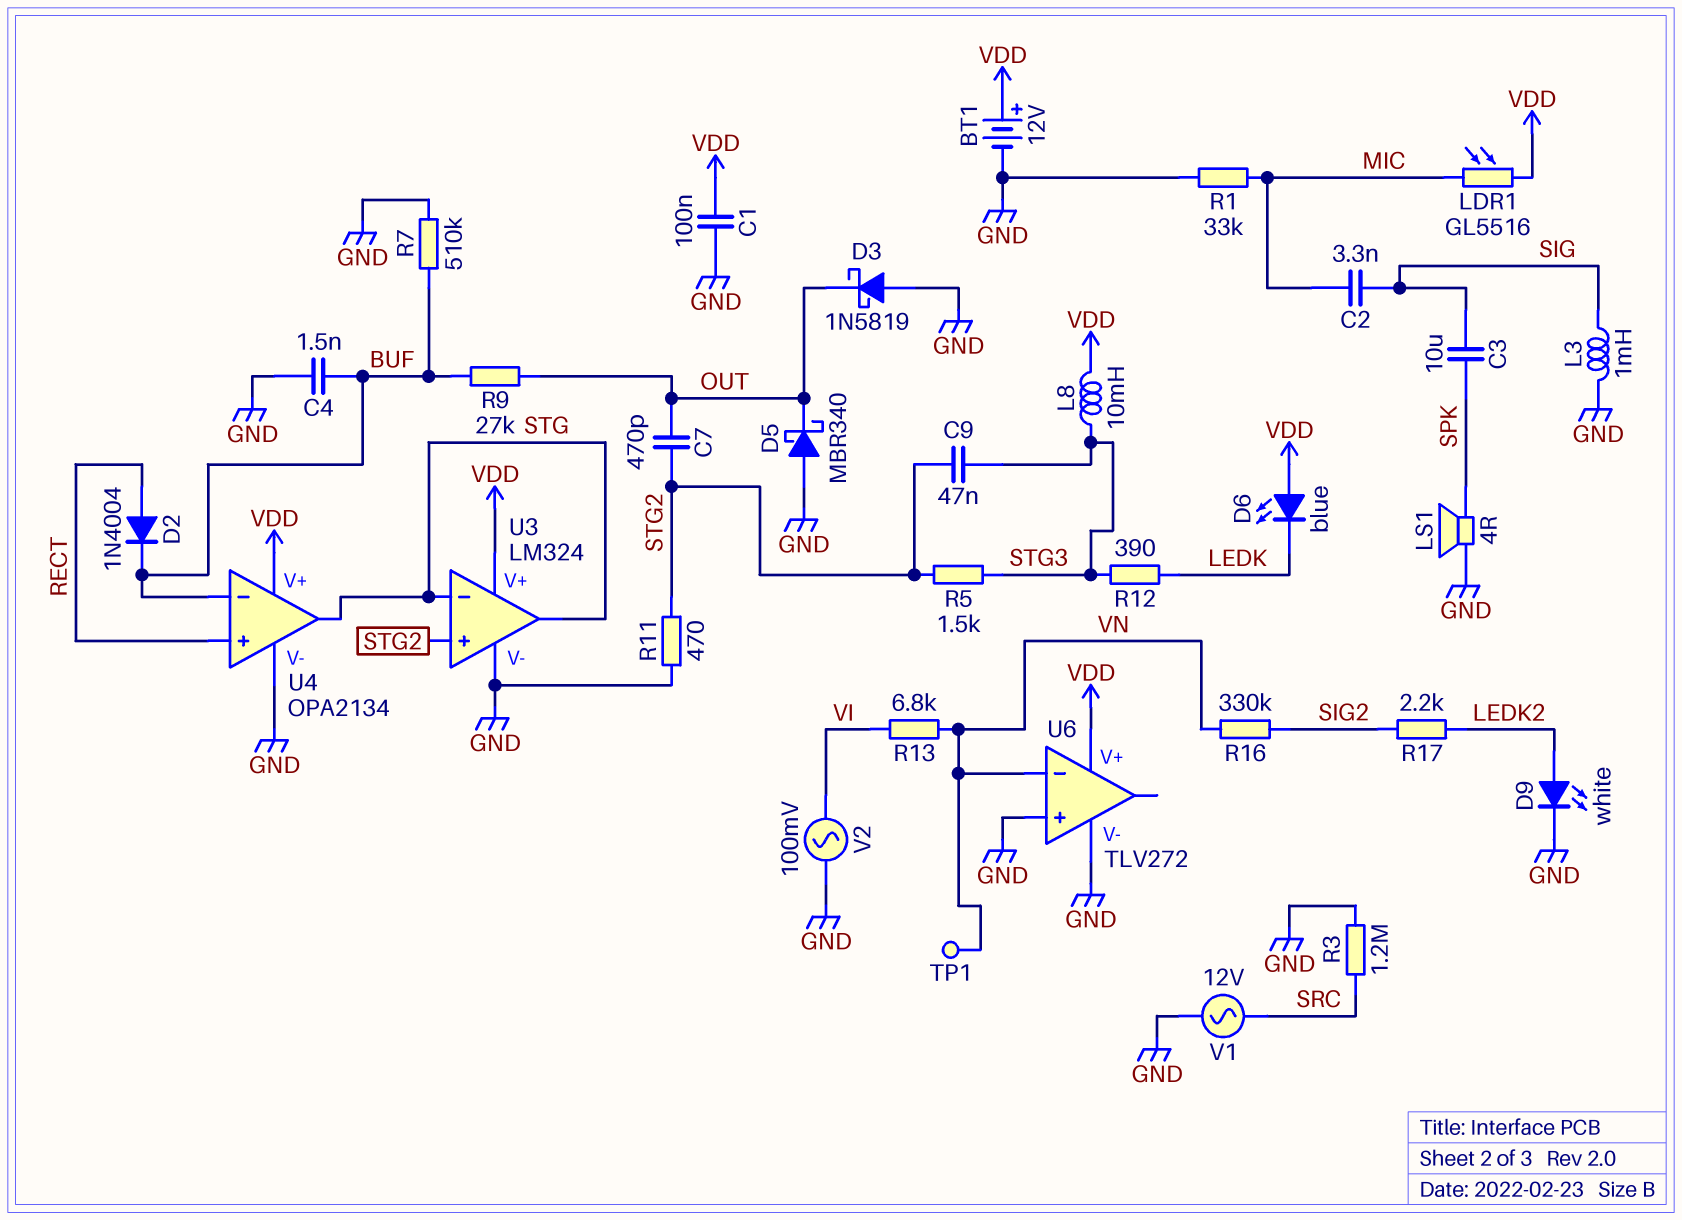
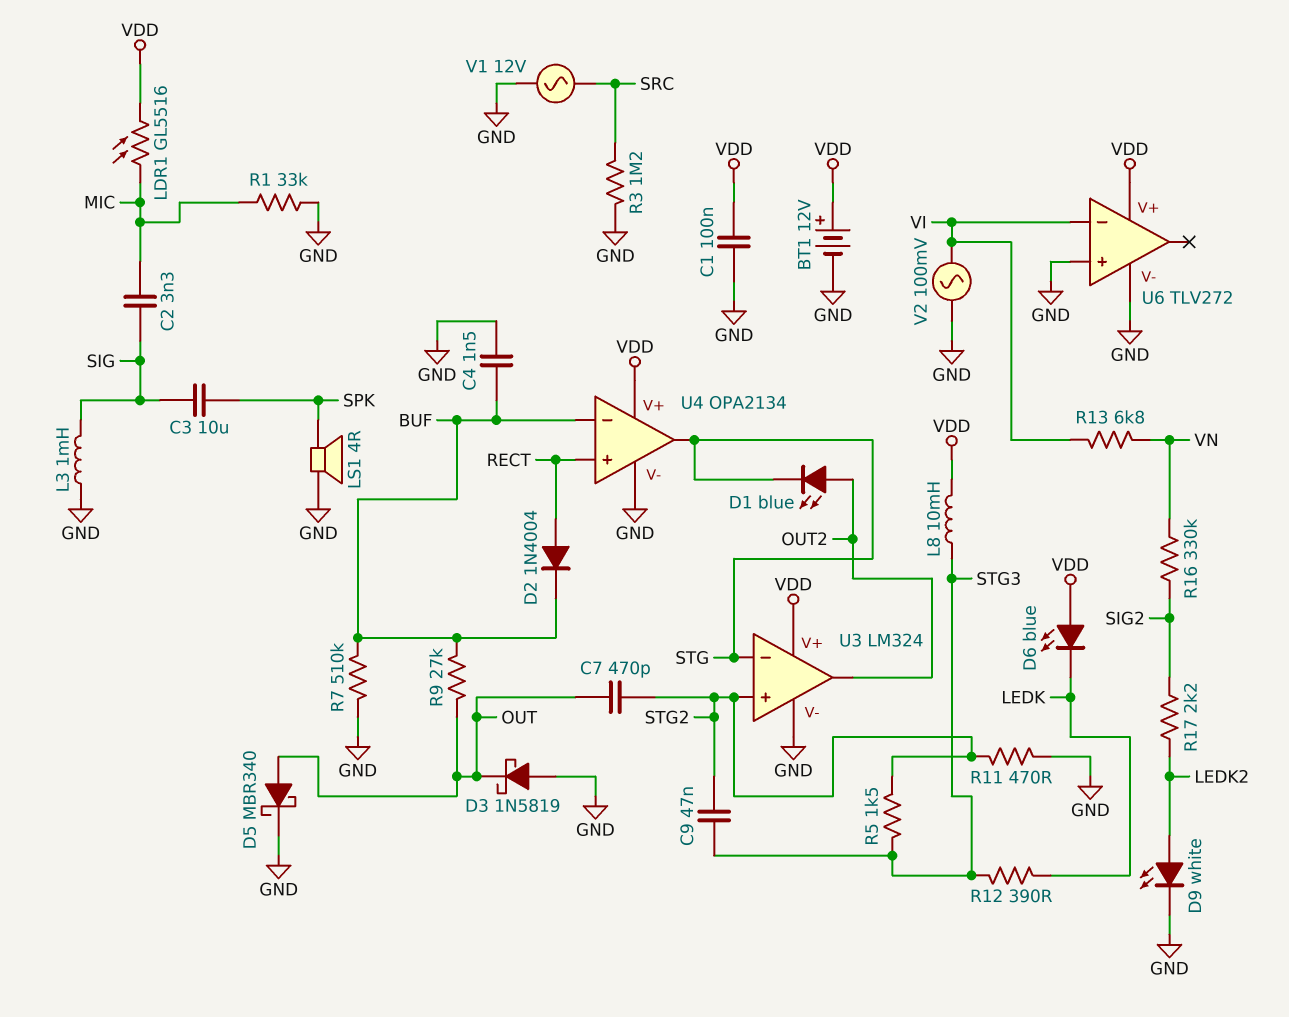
D1: none -> LED blue (A OUT2, K STG)
D5: schottky MBR340 (A GND, K OUT) -> schottky MBR340 (A OUT, K GND)
TP1: test point (VN) -> none
U3 pin out: STG -> OUT2
U6 pin in-: VN -> VI

